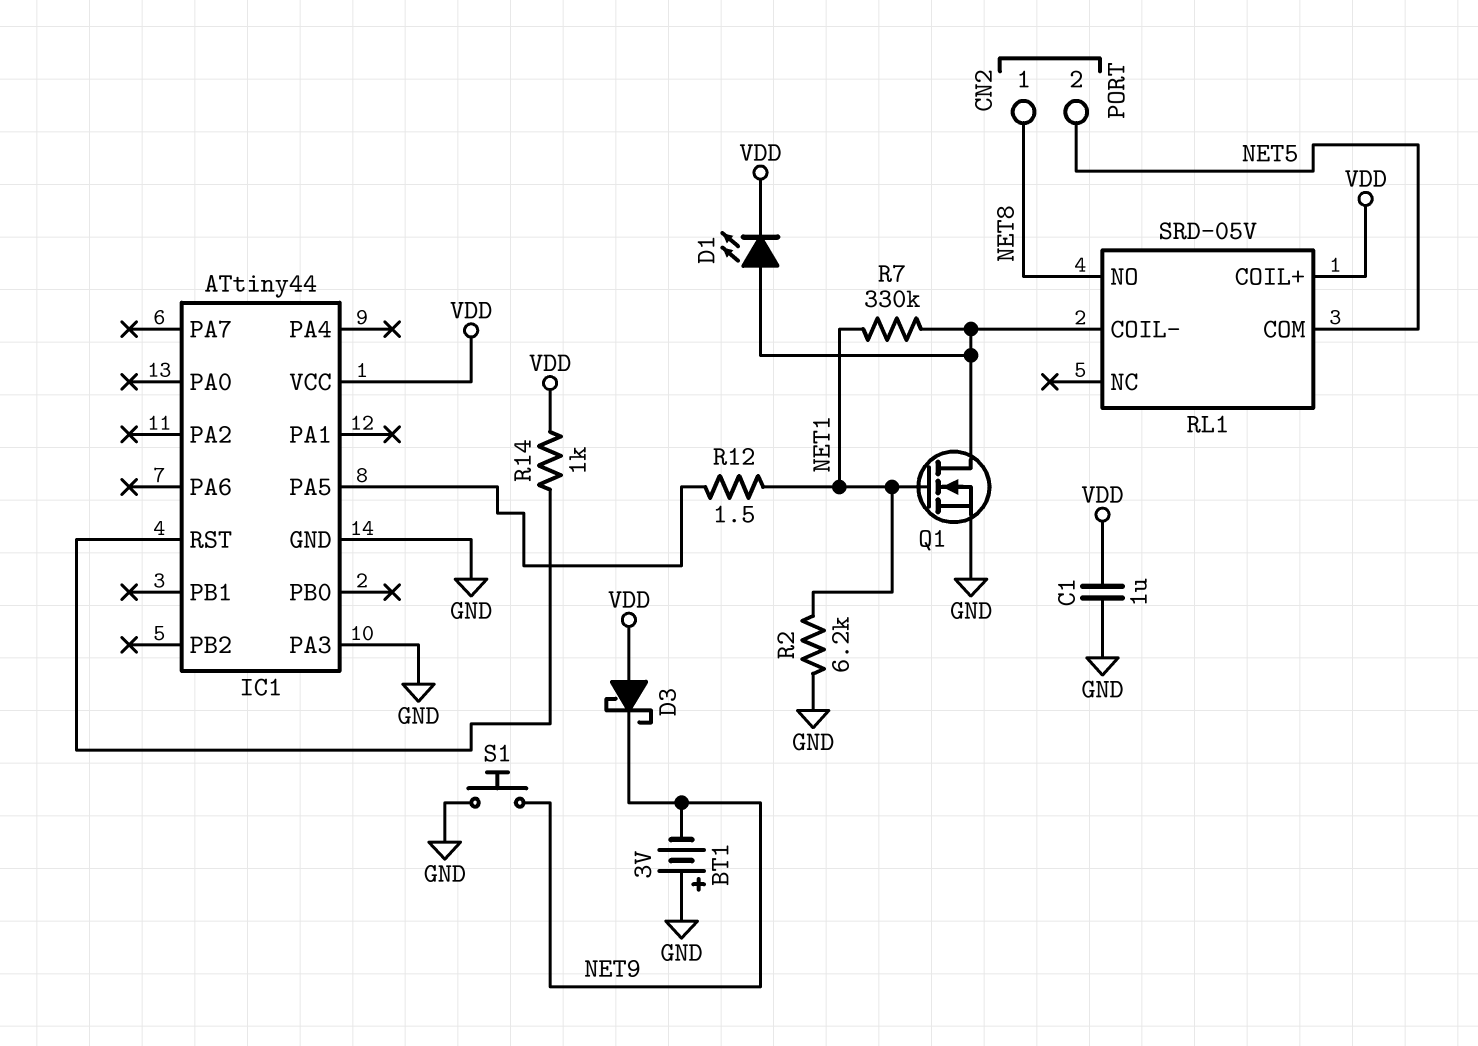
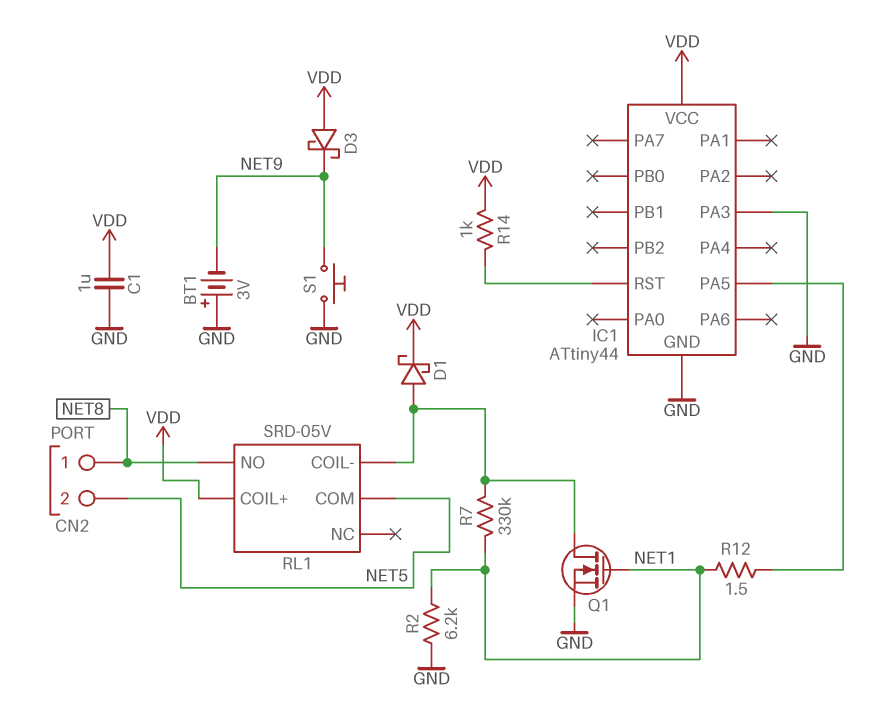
D1: LED (A RL1/COIL-, K VDD) -> schottky (A RL1/COIL-, K VDD)

